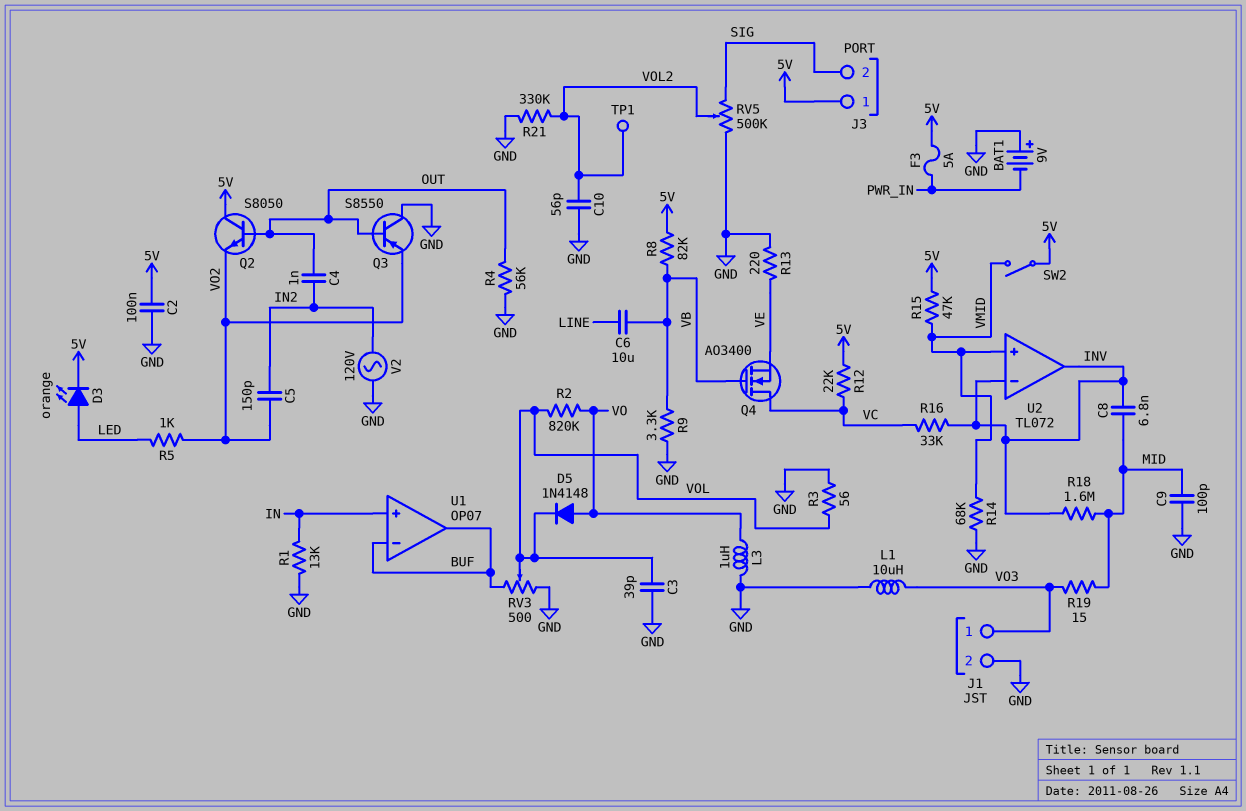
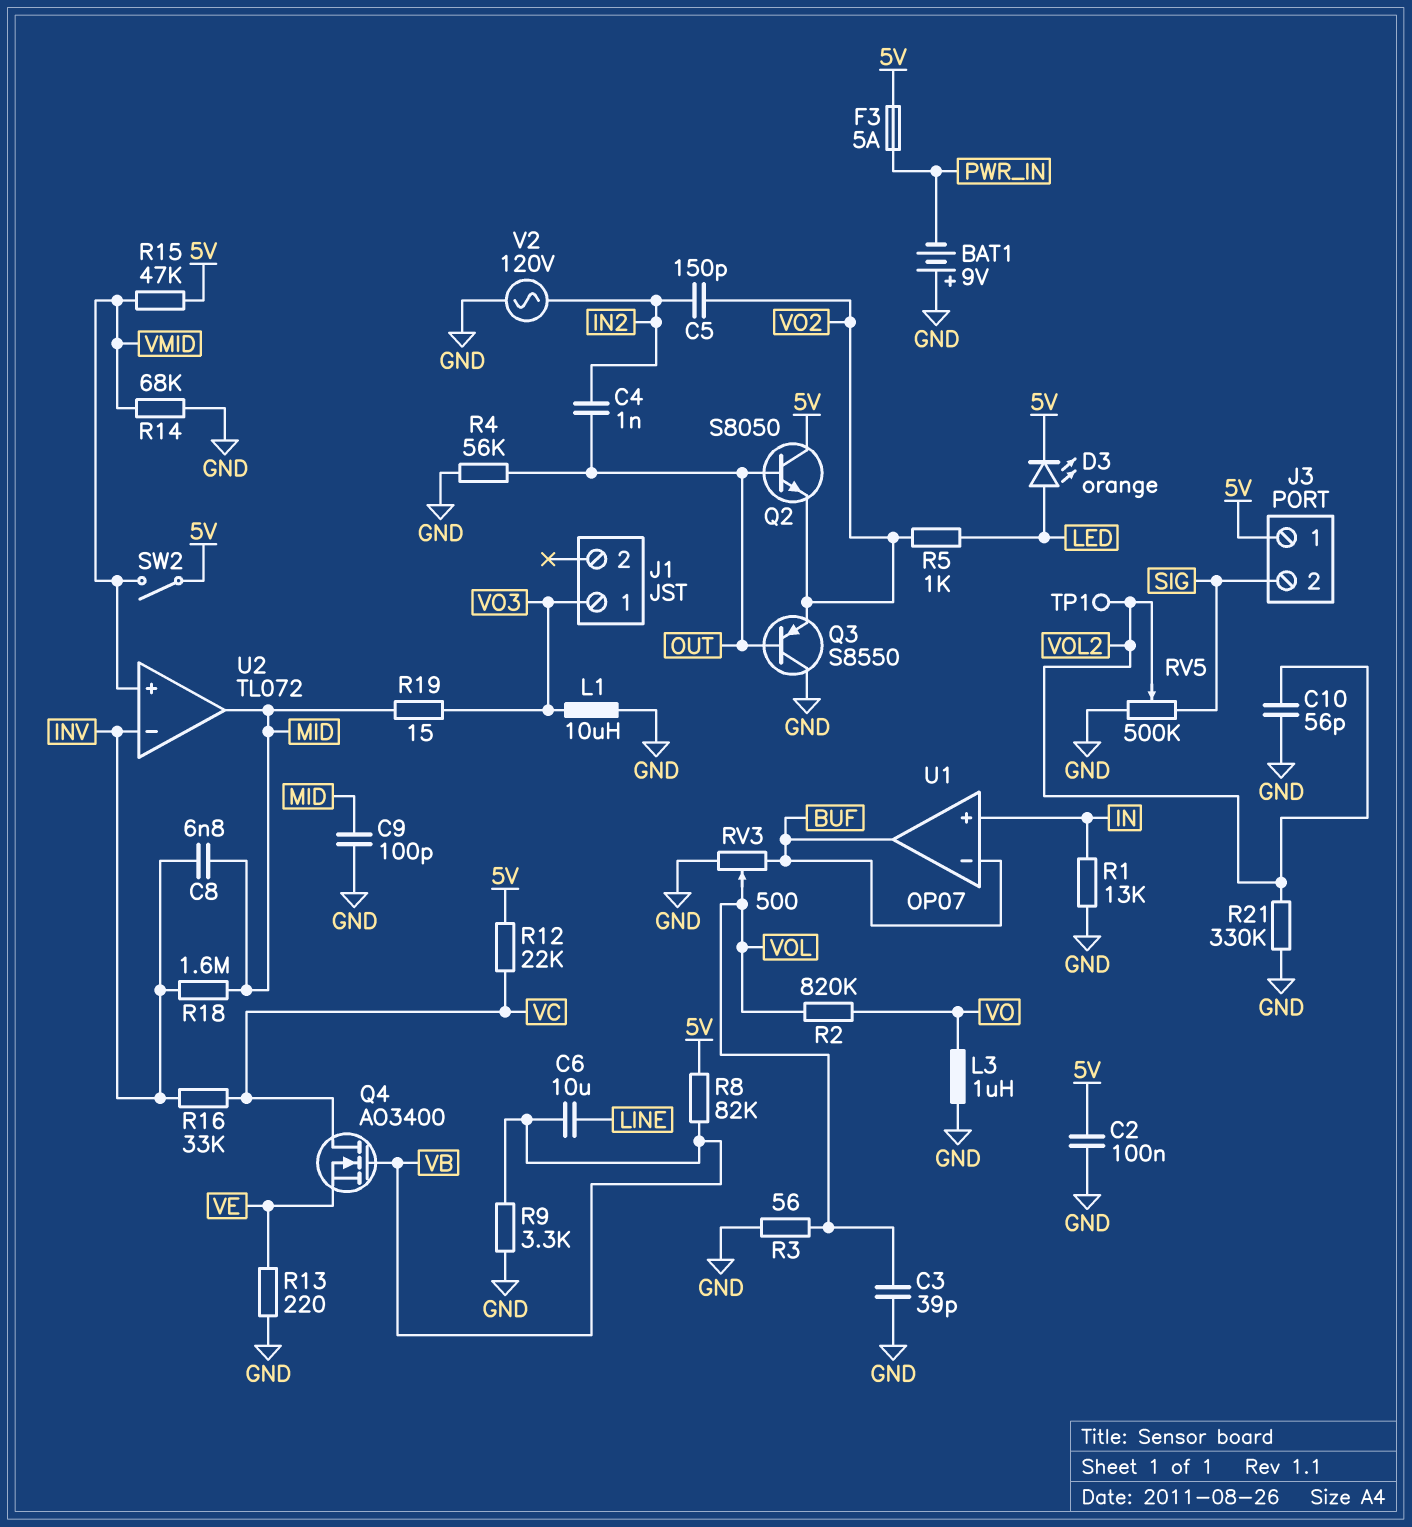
D5: diode 1N4148 (A VO, K VOL) -> none
J1 pin 2: GND -> none
U2 pin out: INV -> MID

